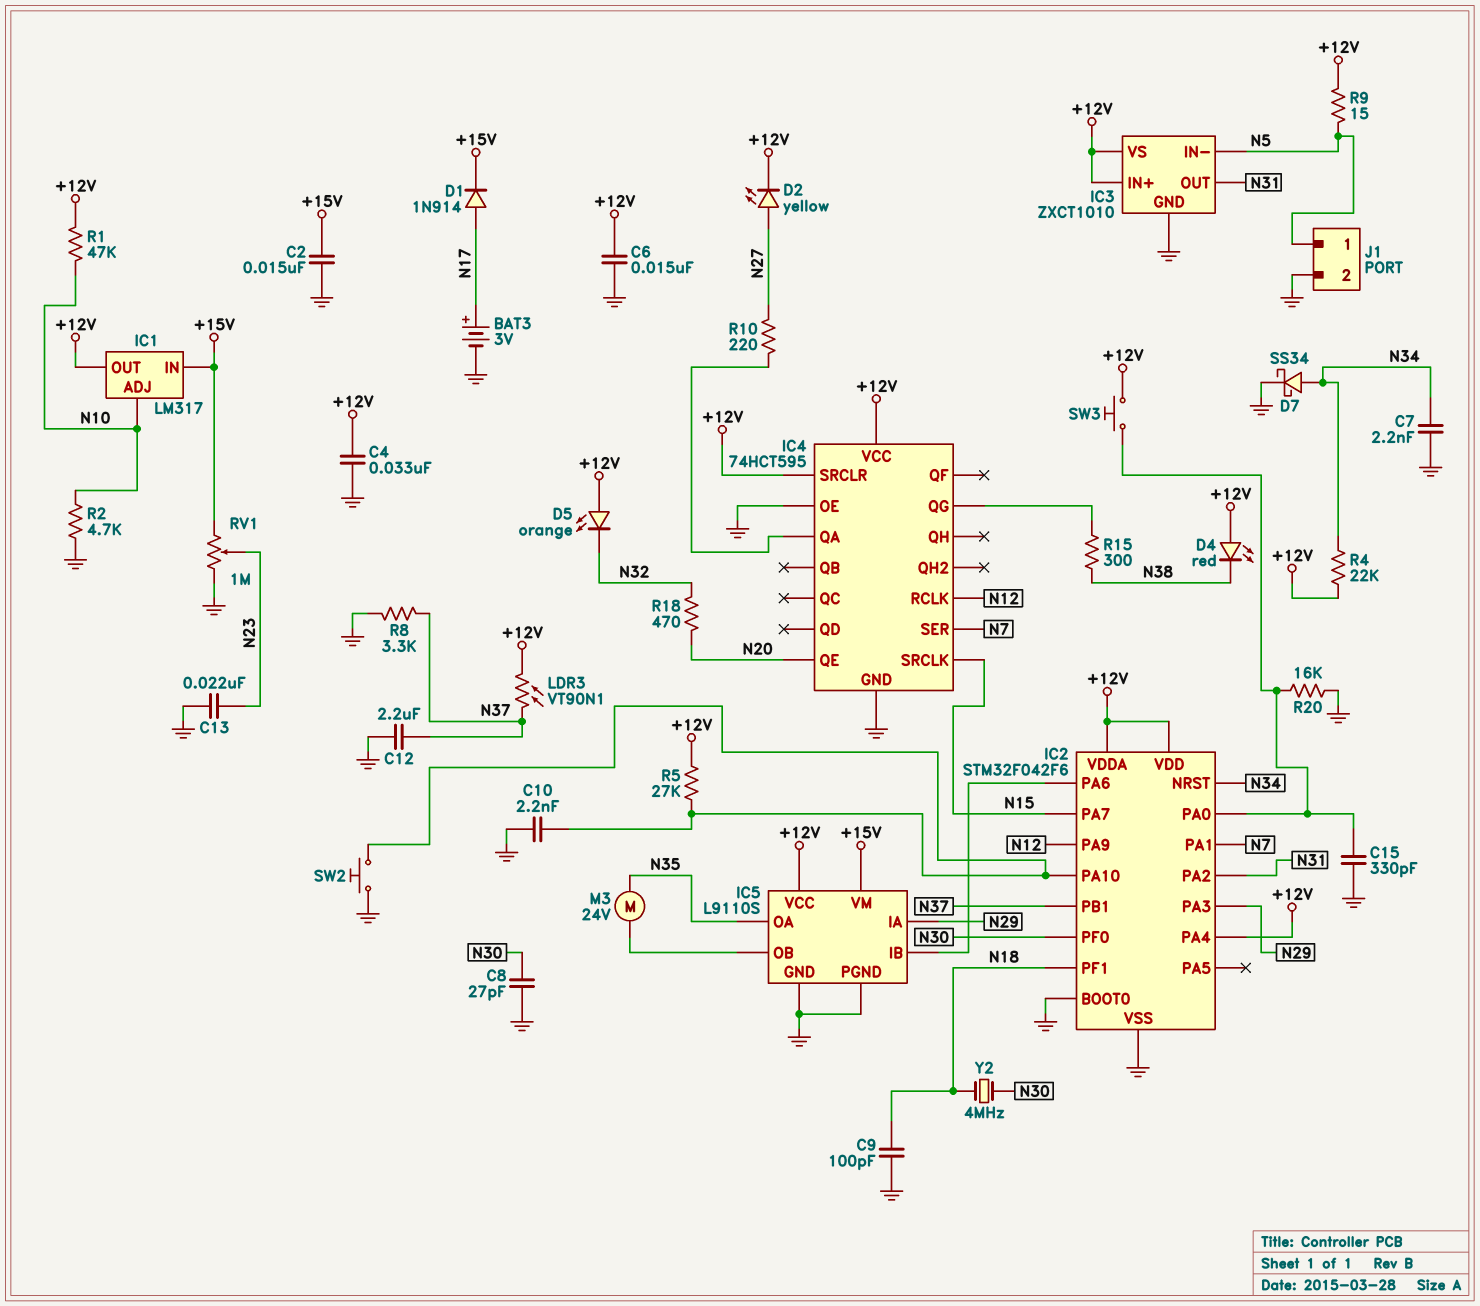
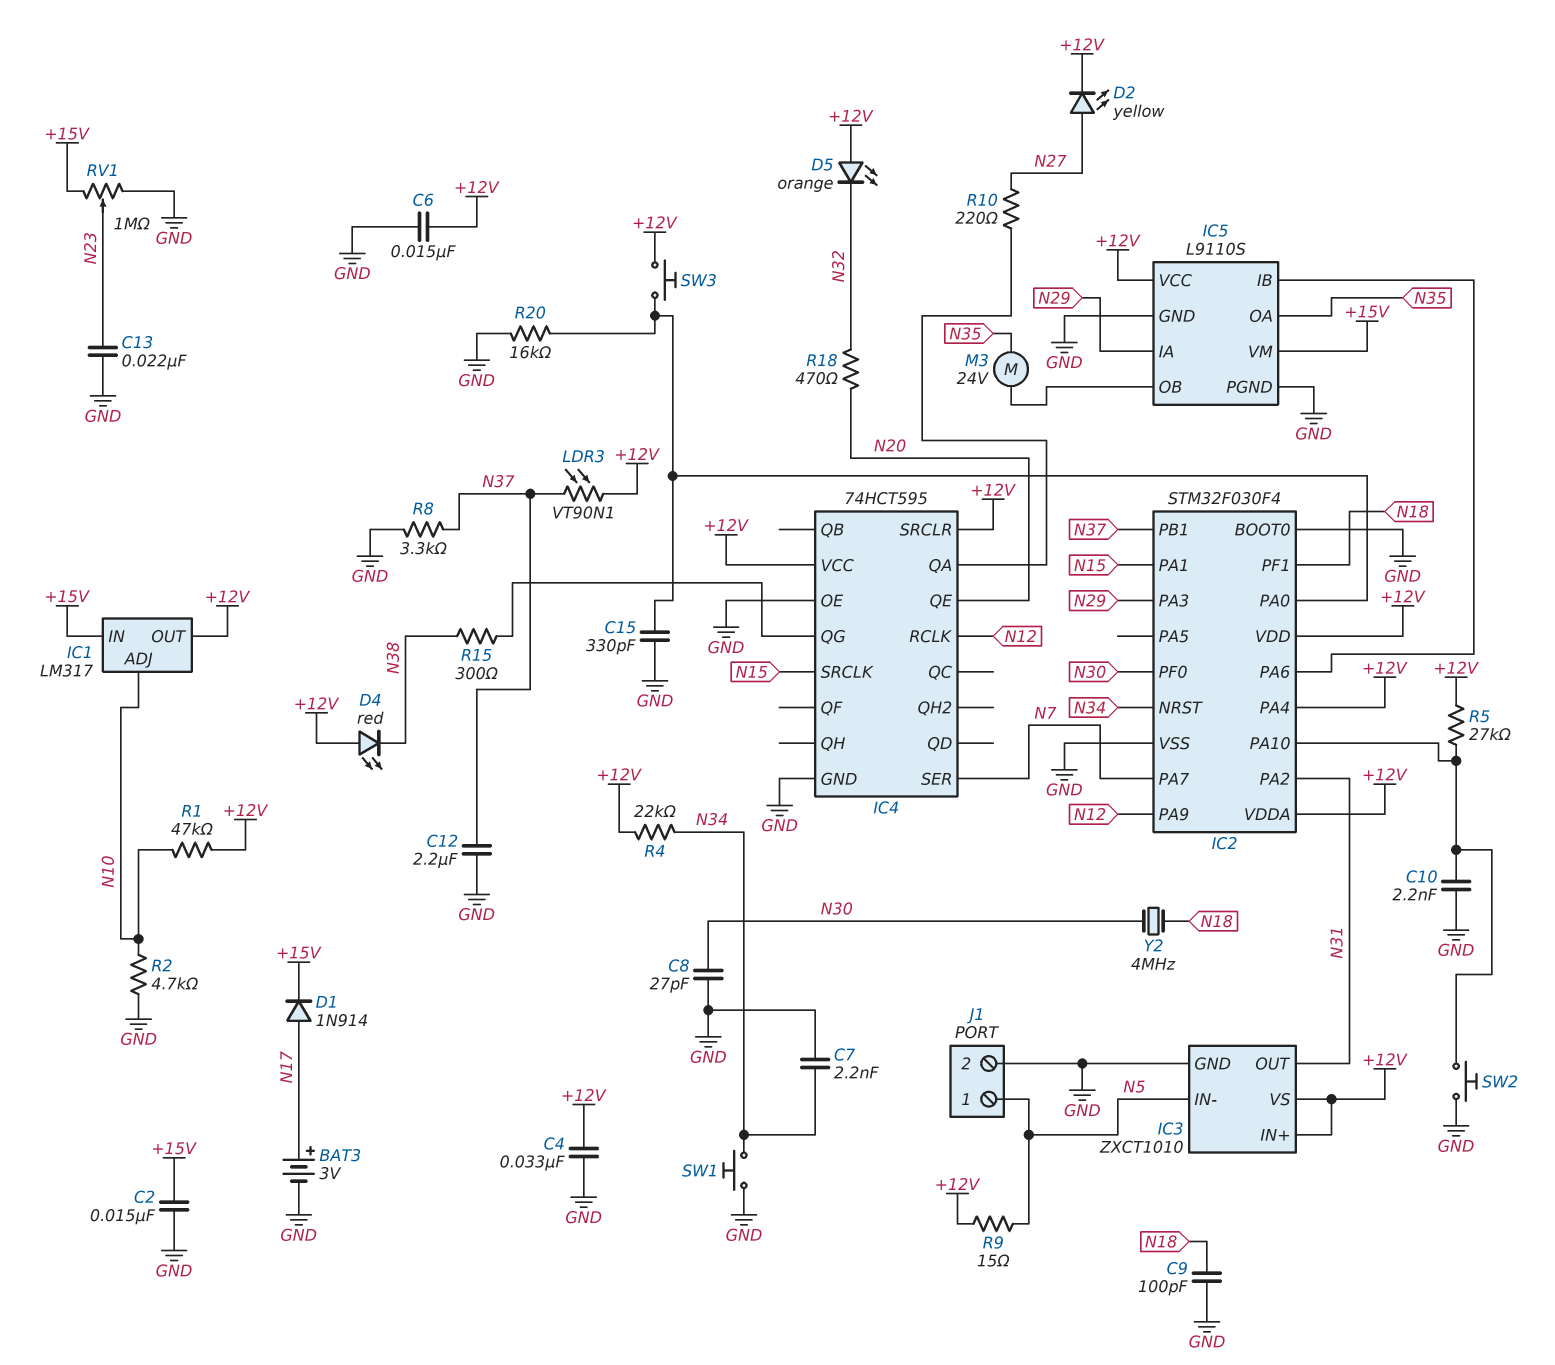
D7: schottky SS34 (A N34, K GND) -> none
IC2: STM32F042F6 -> STM32F030F4
IC2 pin PA1: N7 -> N15
IC2 pin PA7: N15 -> N7
SW1: none -> button (GND, N34)

